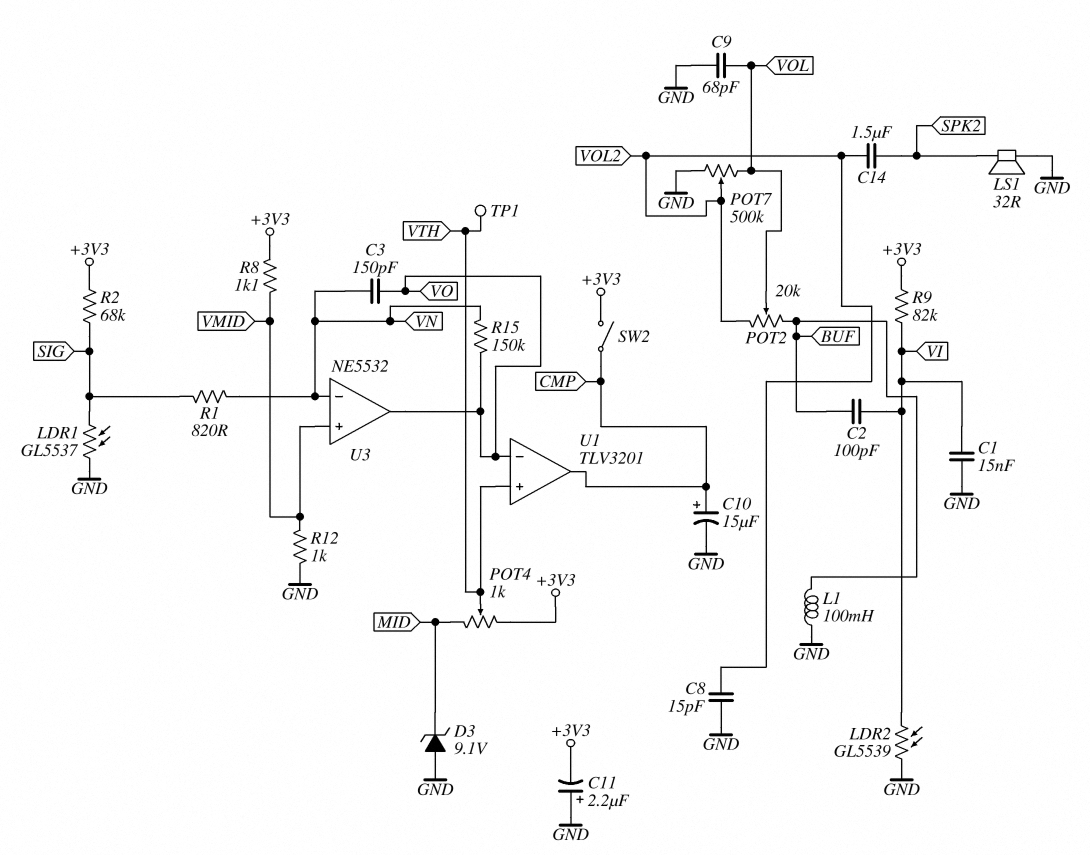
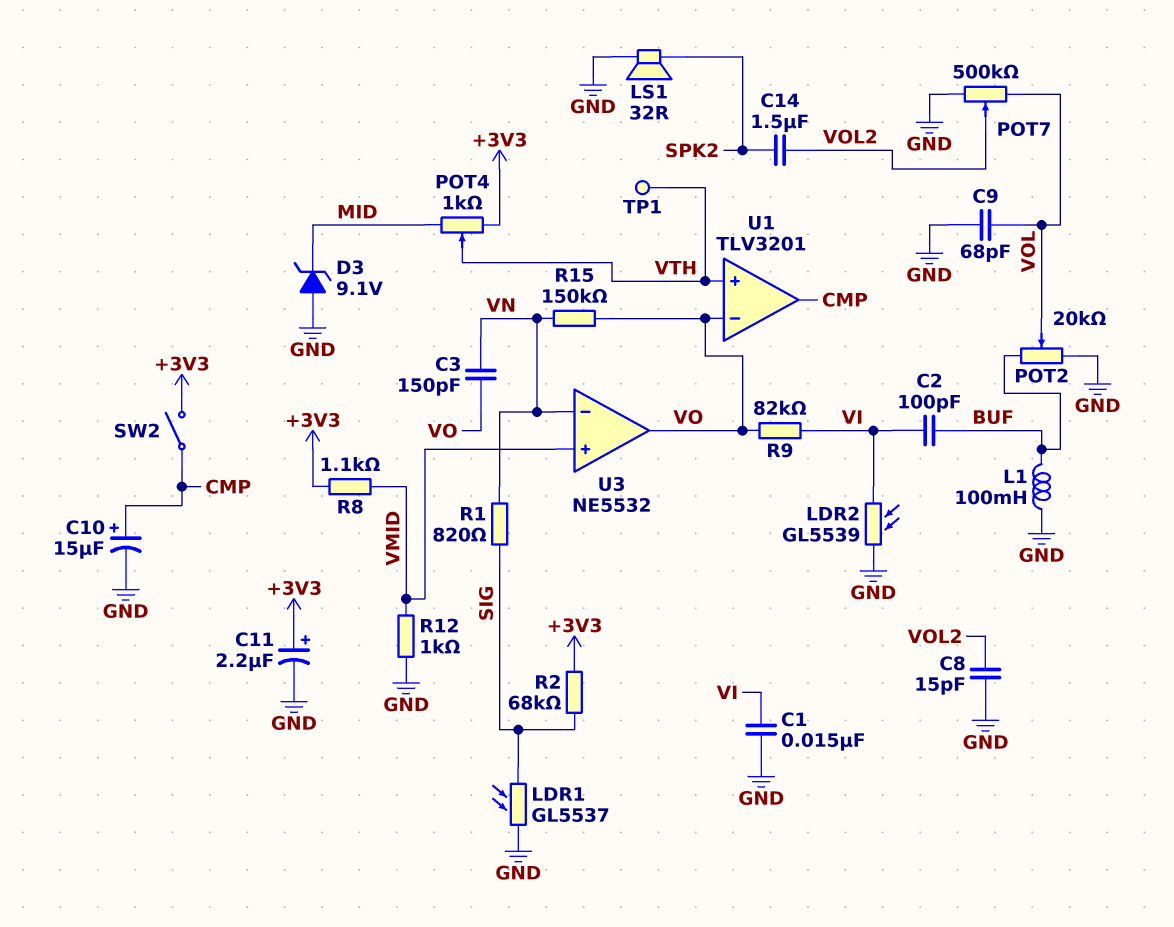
C11: 2.2uF (plus GND, minus +3V3) -> 2.2uF (plus +3V3, minus GND)
POT2: 20k (BUF, VOL2, wiper VOL) -> 20k (BUF, GND, wiper VOL)
R9: 82k (+3V3, VI) -> 82k (VI, VO)

